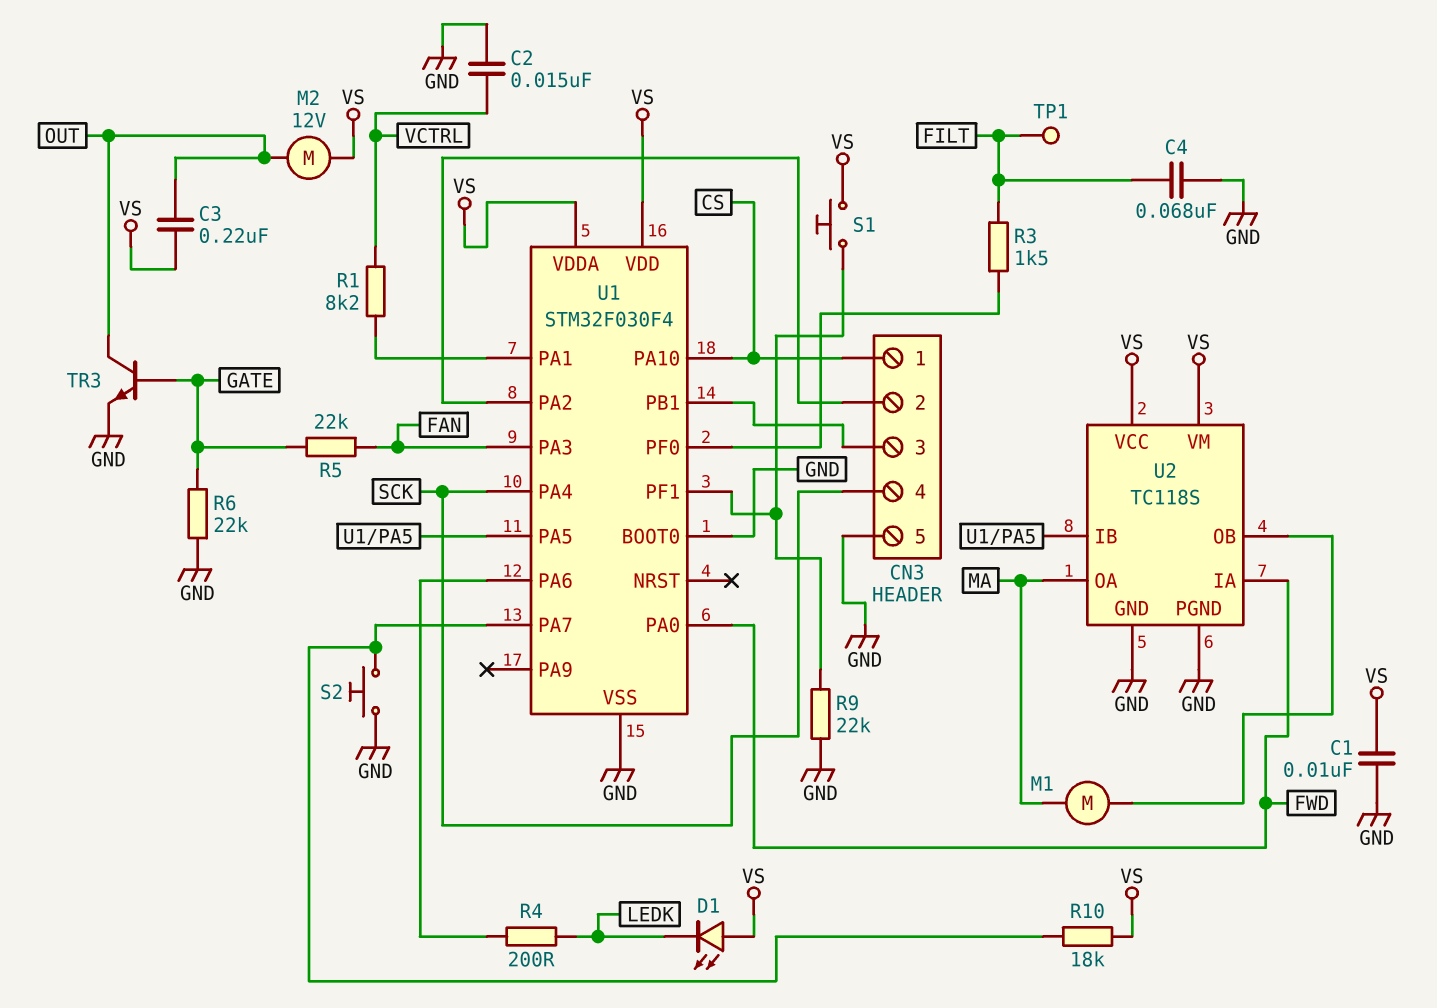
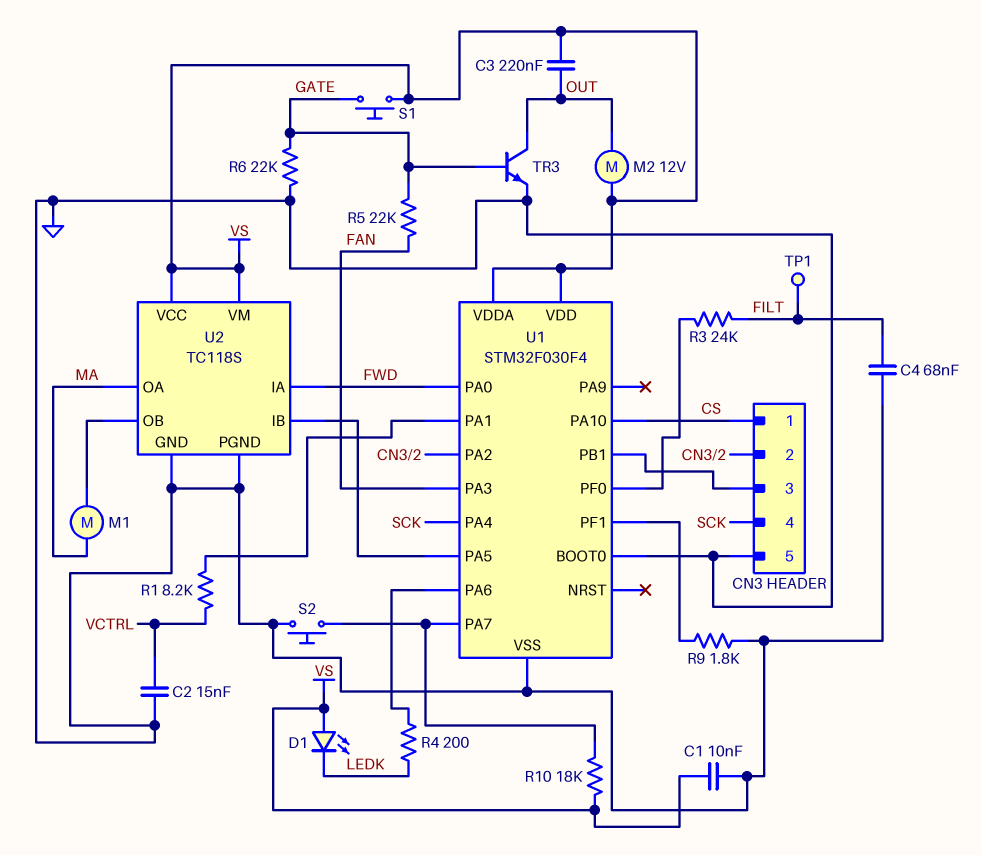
R3: 1.5k (FILT, U1/PF0) -> 24k (FILT, U1/PF0)
R9: 22k (GND, U1/PF1) -> 1.8k (GND, U1/PF1)
S1: button (U1/PF1, VS) -> button (GATE, VS)

